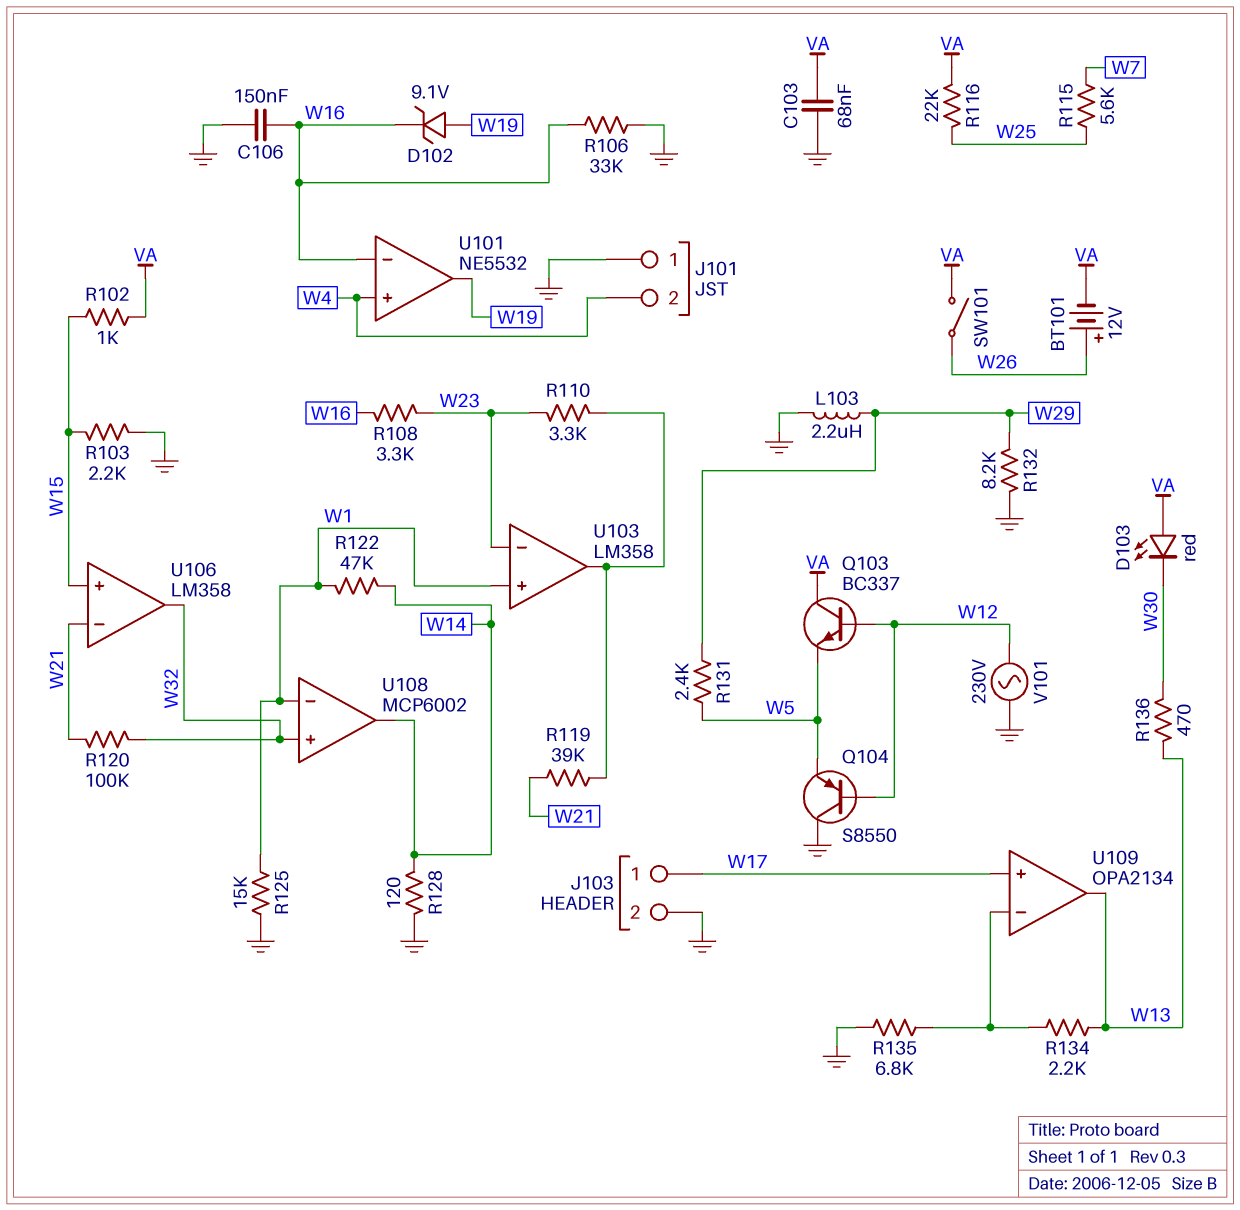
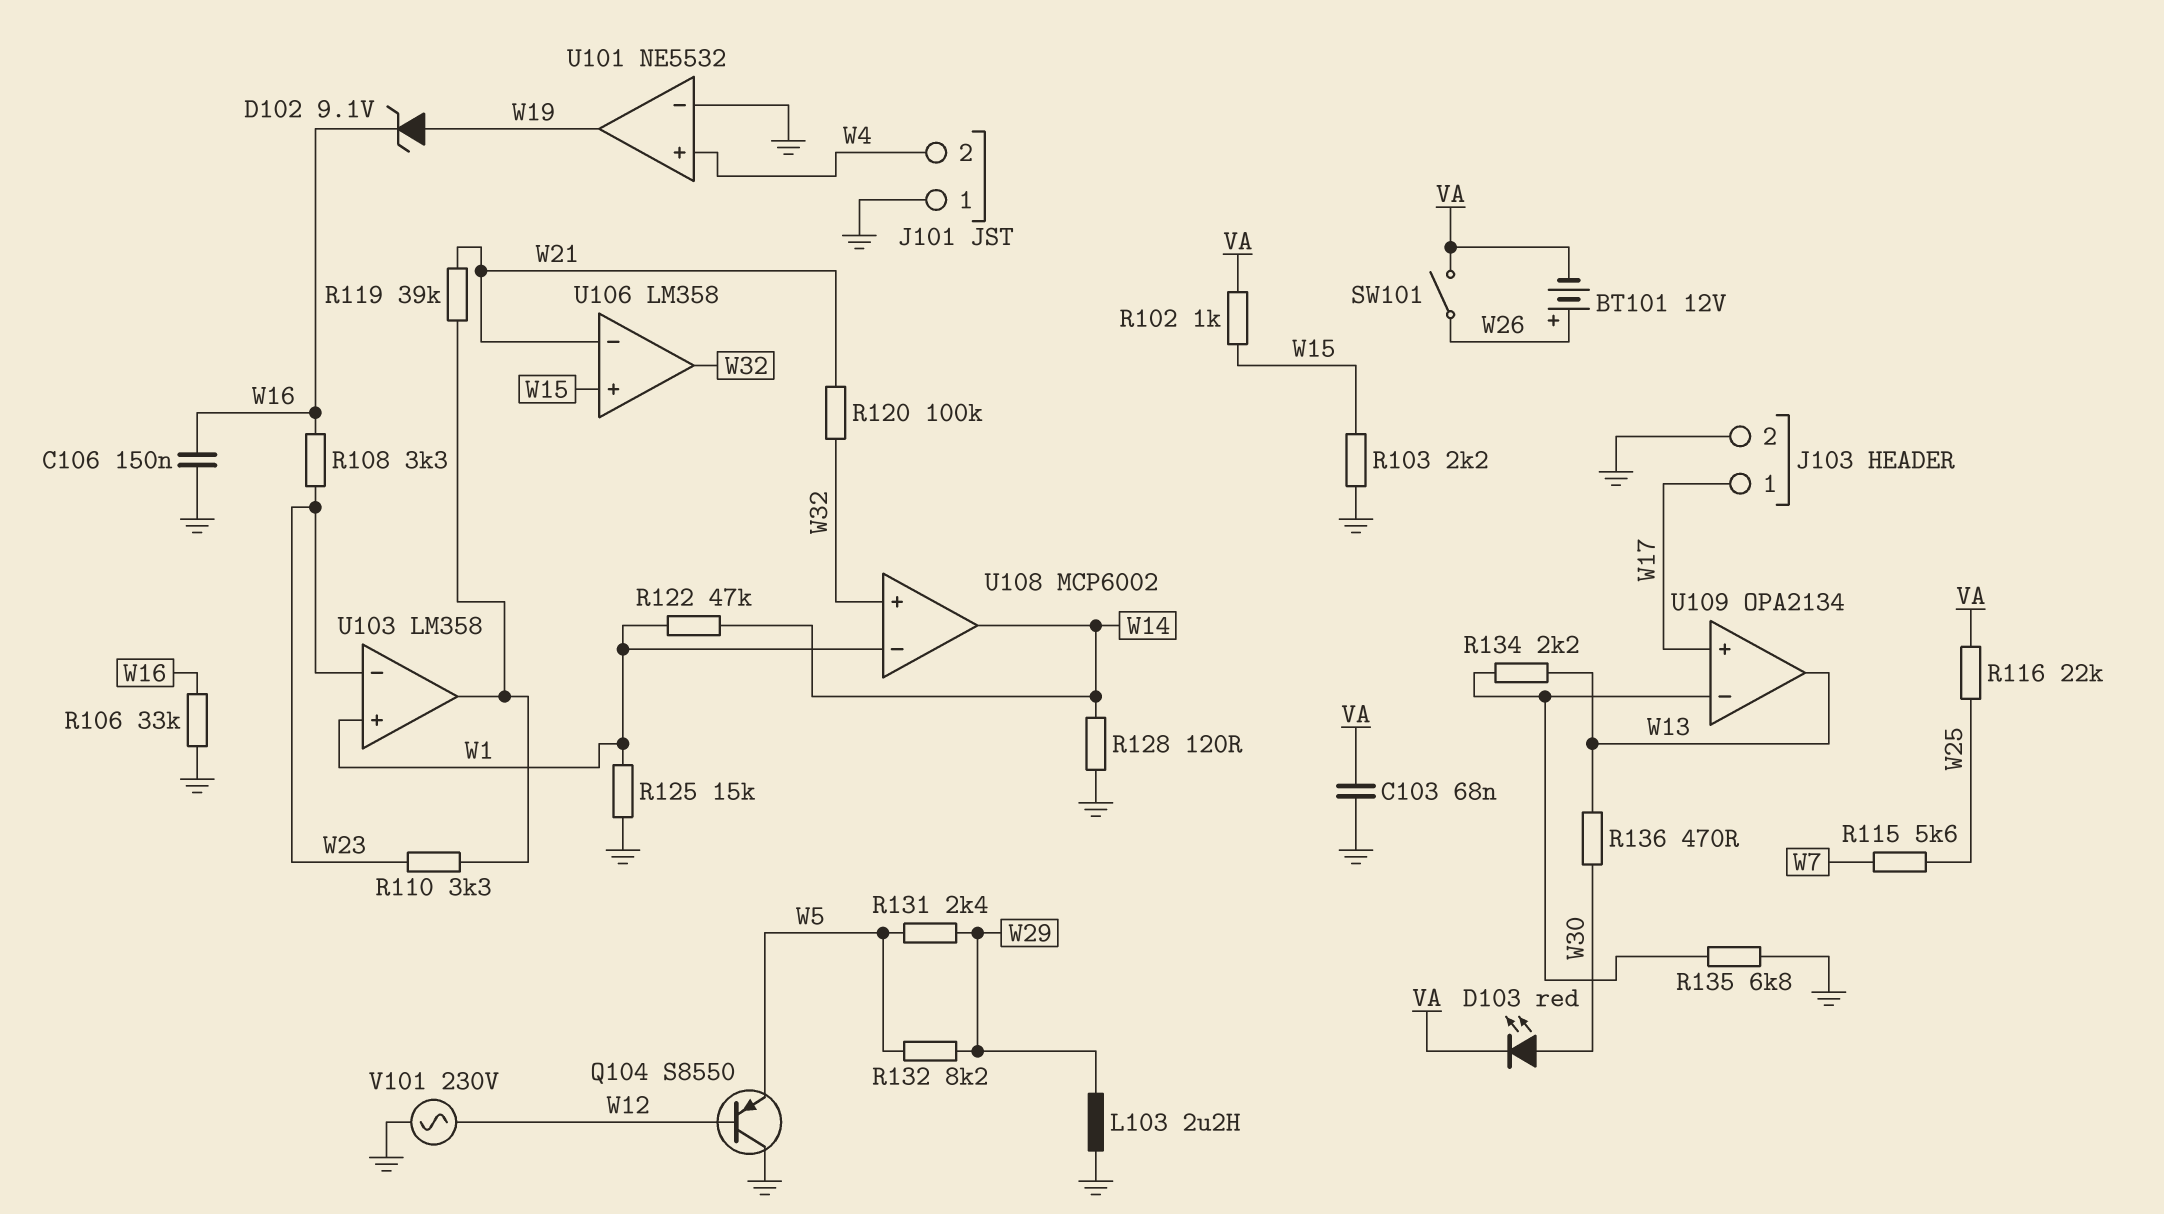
D103: LED red (A VA, K W30) -> LED red (A W30, K VA)
Q103: NPN BC337 (B W12, C VA, E W5) -> none
R132: 8.2k (GND, W29) -> 8.2k (W5, W29)
U101 pin in-: W16 -> GND

